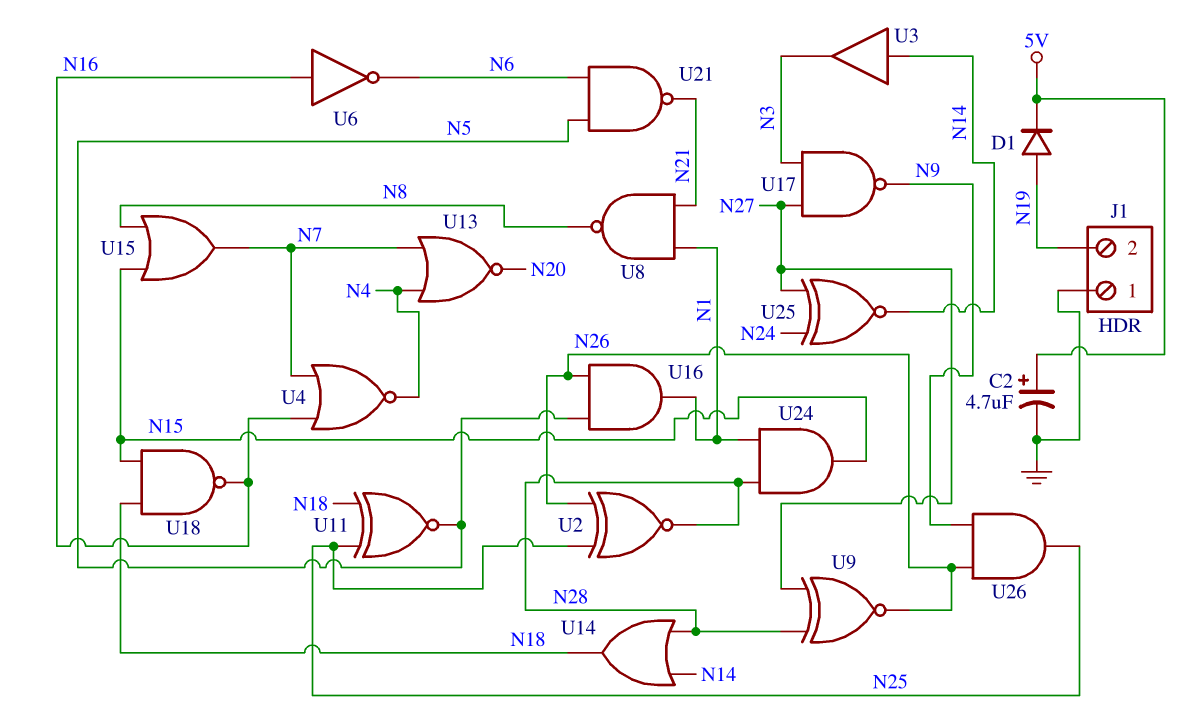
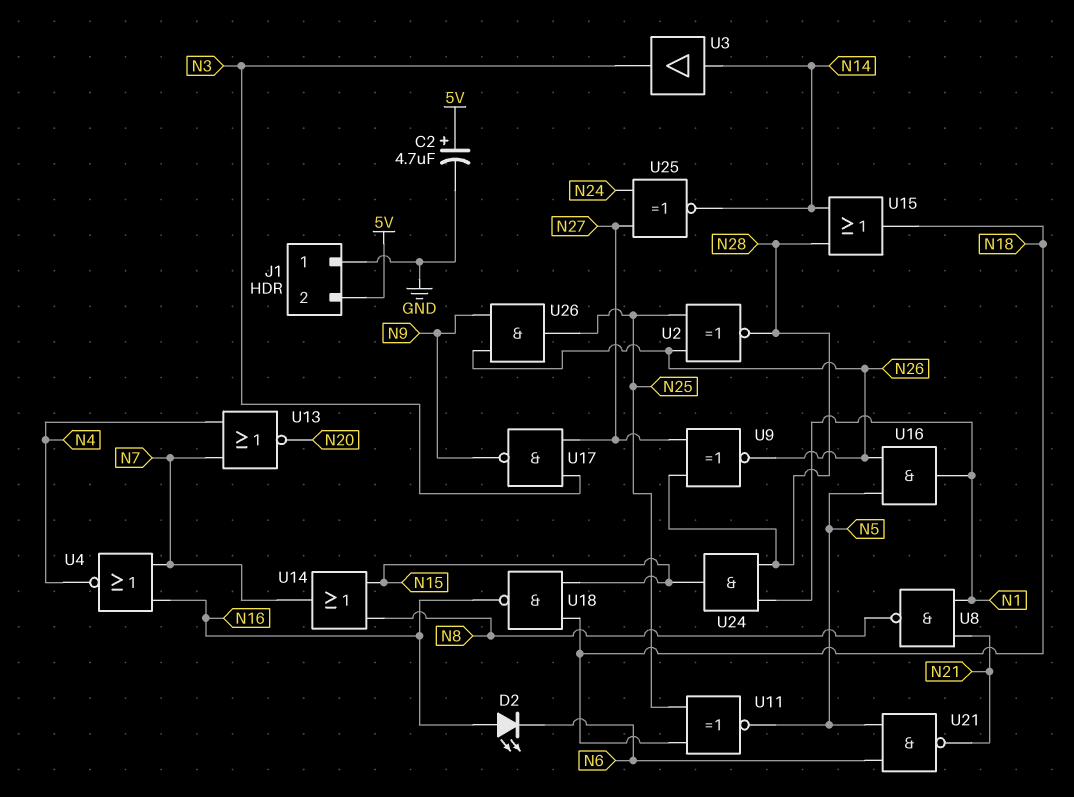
D1: diode (A N19, K 5V) -> none
D2: none -> LED (A N16, K N6)
J1 pin 2: N19 -> 5V
U6: NOT (in N16, out N6) -> none
U14: OR (in N14, in N28, out N18) -> OR (in N8, in N15, out N7)
U15: OR (in N8, in N15, out N7) -> OR (in N14, in N28, out N18)

